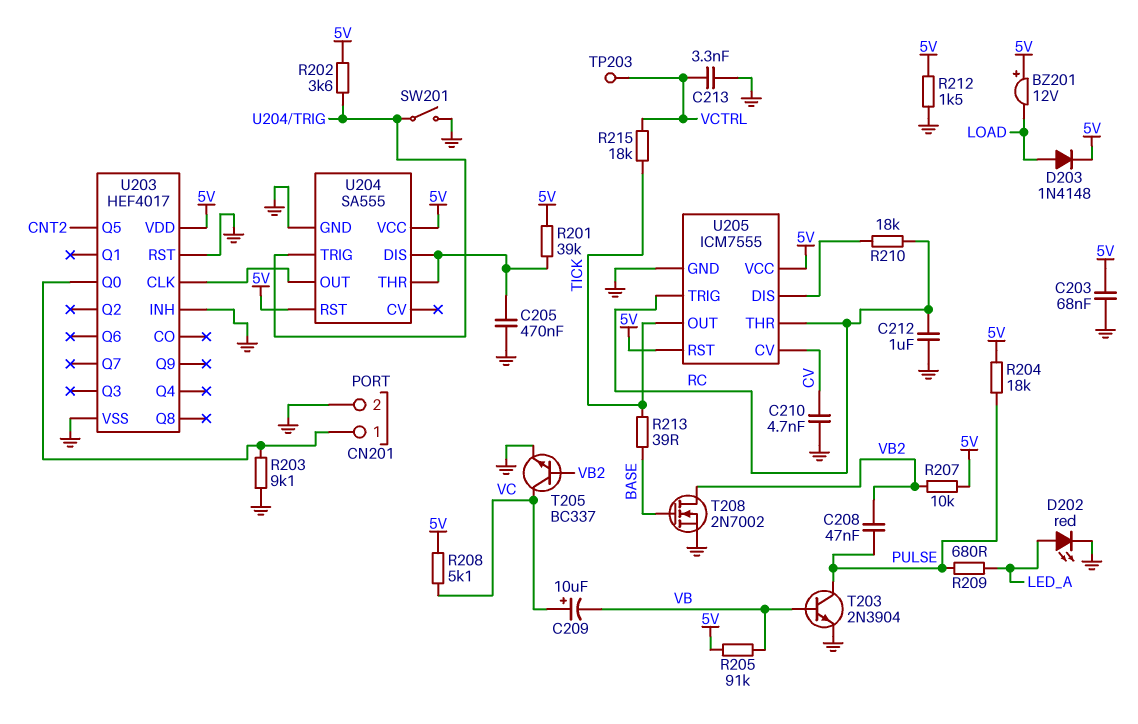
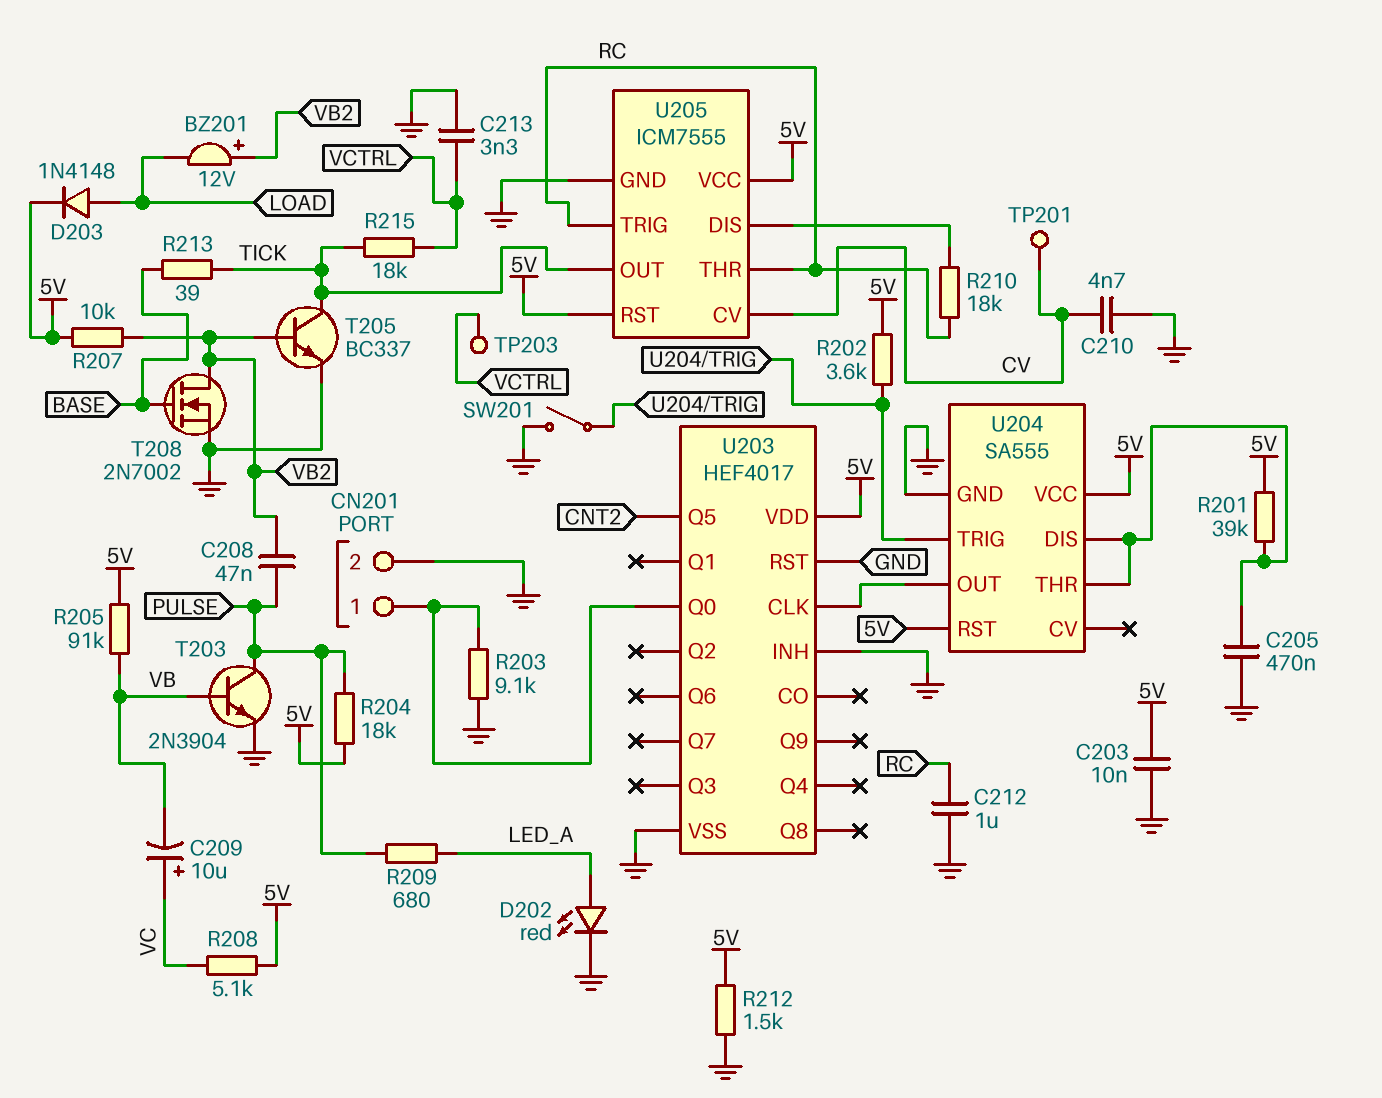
BZ201: buzzer 12V (plus 5V, minus LOAD) -> buzzer 12V (plus VB2, minus LOAD)
C203: 68nF (5V, GND) -> 10nF (5V, GND)
T205: NPN BC337 (B VB2, C VC, E GND) -> NPN BC337 (B VB2, C TICK, E GND)
TP201: none -> test point (CV)

